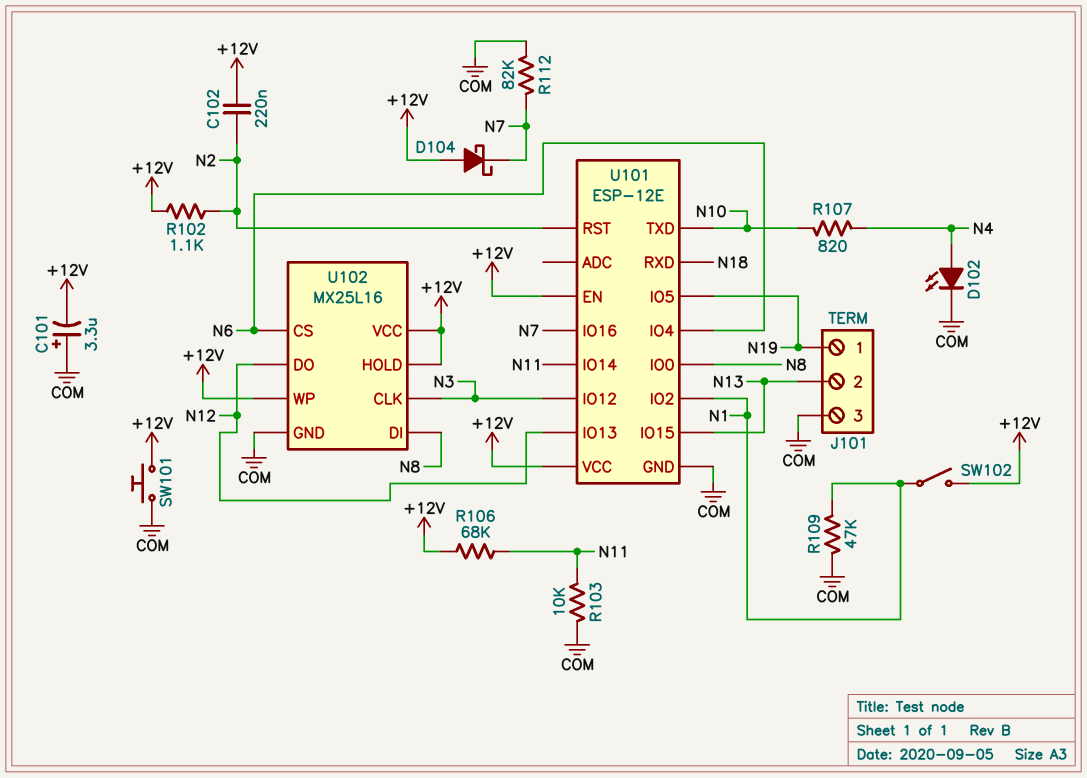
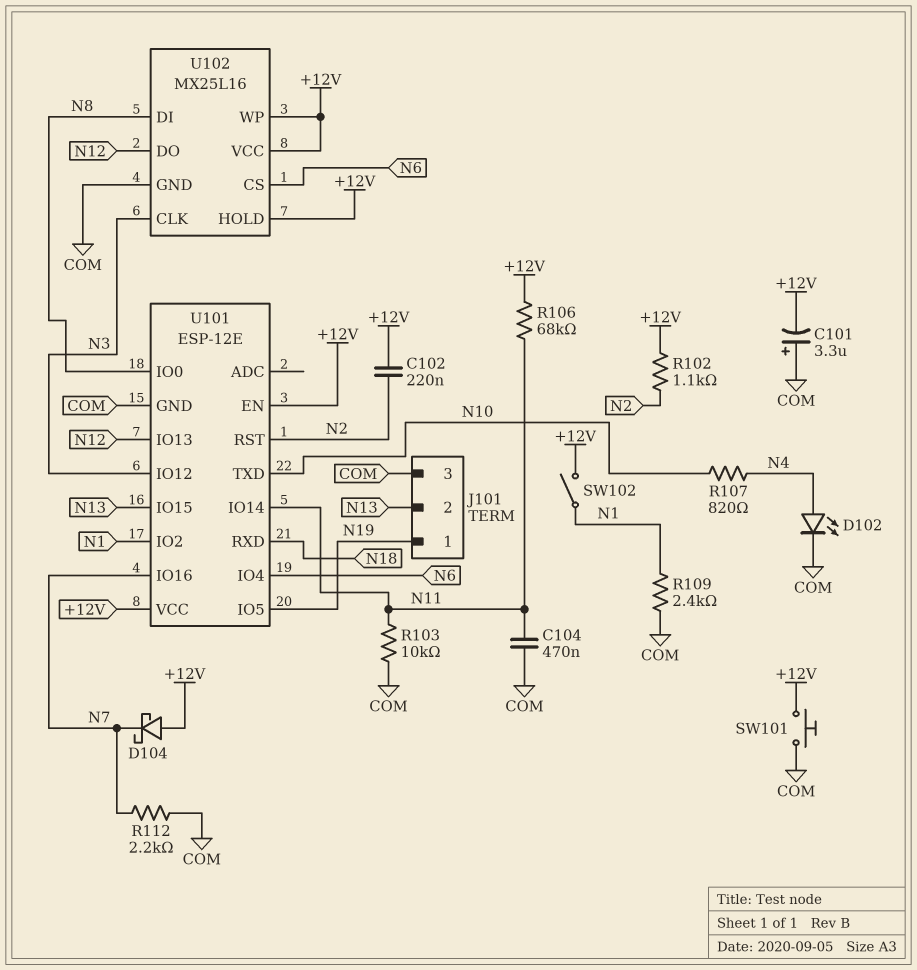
C104: none -> 470nF (COM, N11)
R109: 47k (COM, N1) -> 2.4k (COM, N1)
R112: 82k (COM, N7) -> 2.2k (COM, N7)

